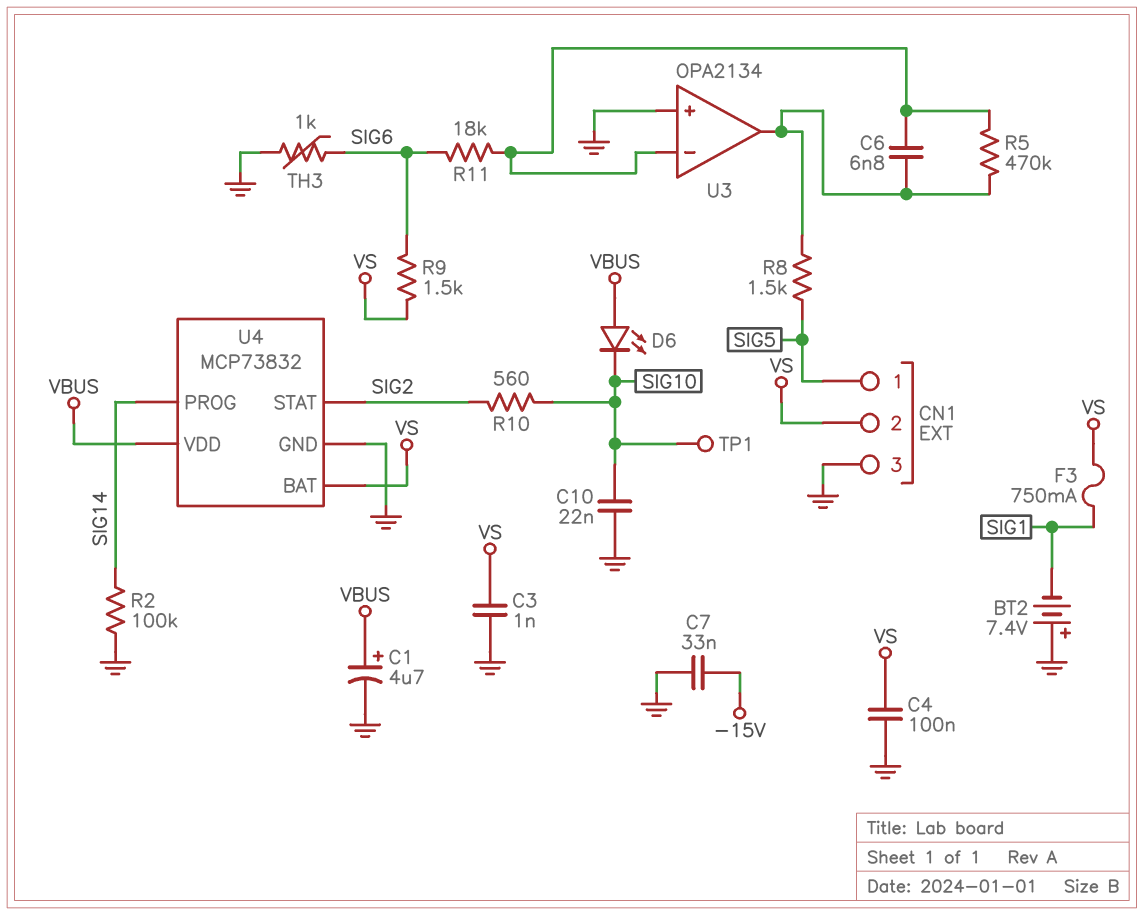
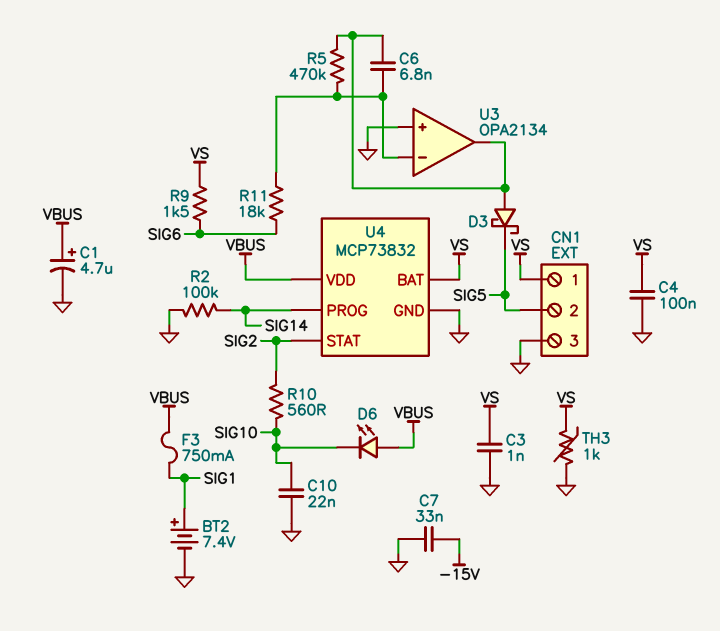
BT2: 7.4V (plus GND, minus SIG1) -> 7.4V (plus SIG1, minus GND)
CN1 pin 1: SIG5 -> VS
CN1 pin 2: VS -> SIG5
D3: none -> schottky (A U3/out, K SIG5)
F3: 750mA (SIG1, VS) -> 750mA (SIG1, VBUS)
R8: 1.5k (SIG5, U3/out) -> none
TH3: 1k (GND, SIG6) -> 1k (GND, VS)
TP1: test point (SIG10) -> none

